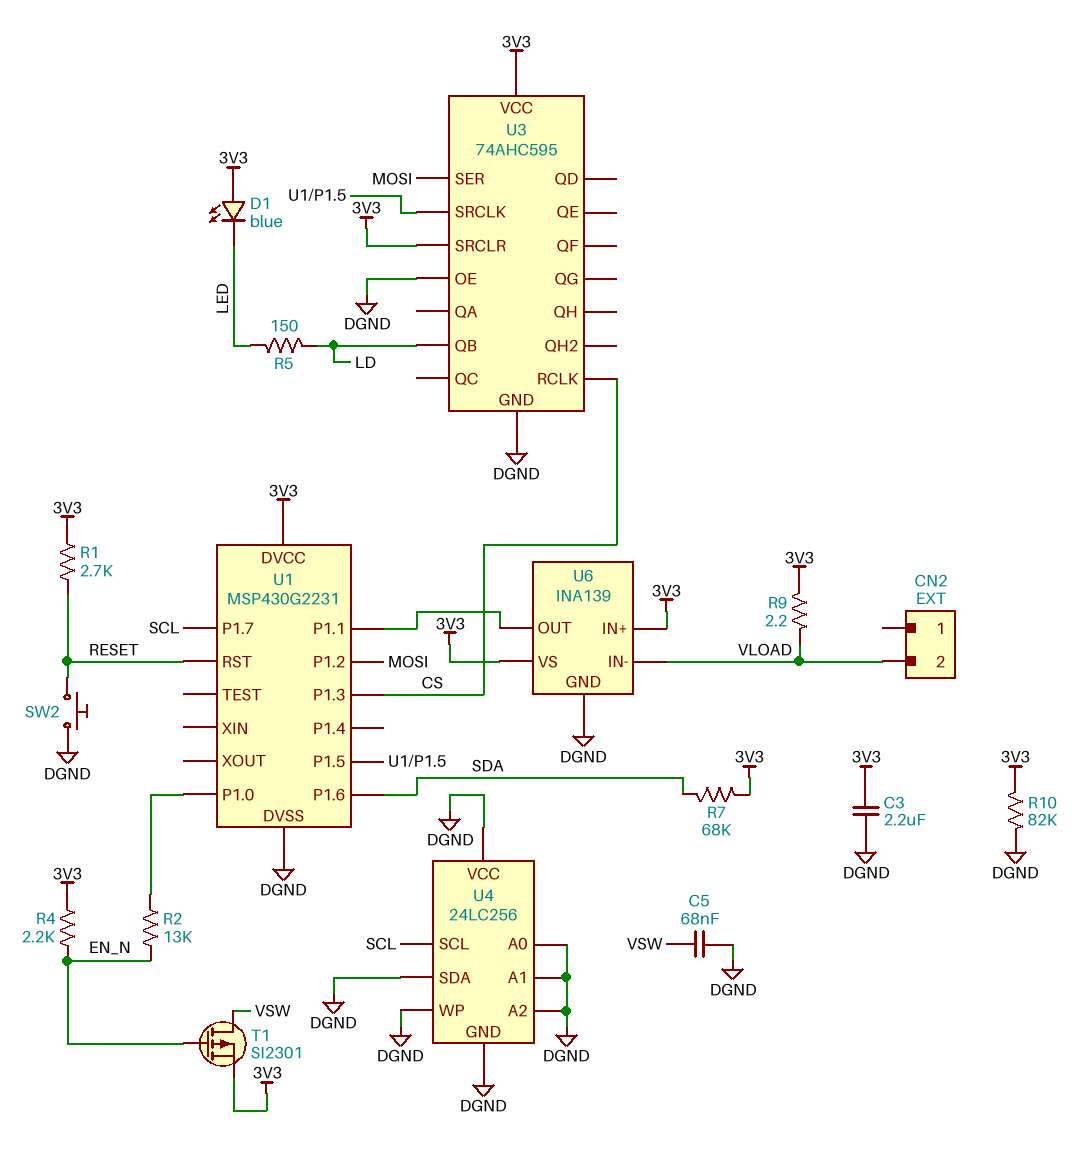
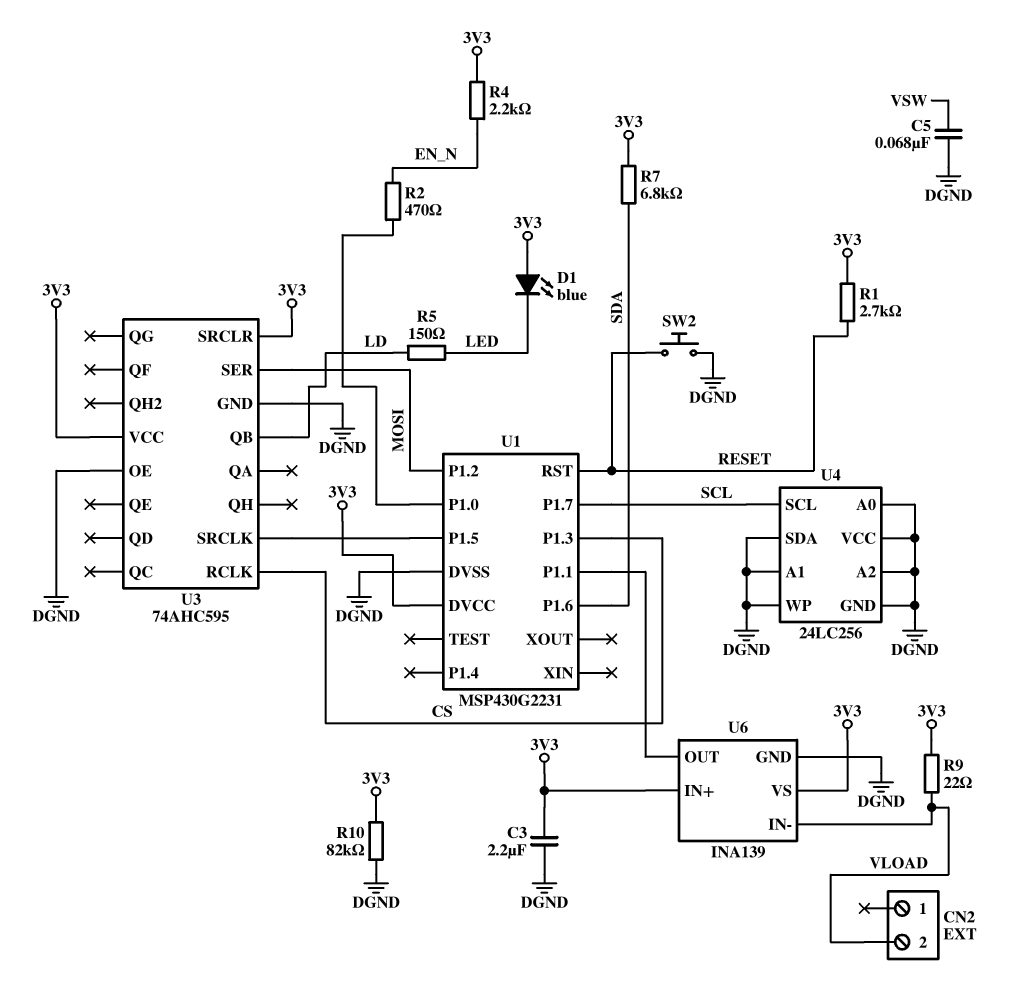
R2: 13k (EN_N, U1/P1.0) -> 470 (EN_N, U1/P1.0)
R7: 68k (3V3, SDA) -> 6.8k (3V3, SDA)
R9: 2.2 (3V3, VLOAD) -> 22 (3V3, VLOAD)
T1: PMOS SI2301 (G EN_N, D VSW, S 3V3) -> none

